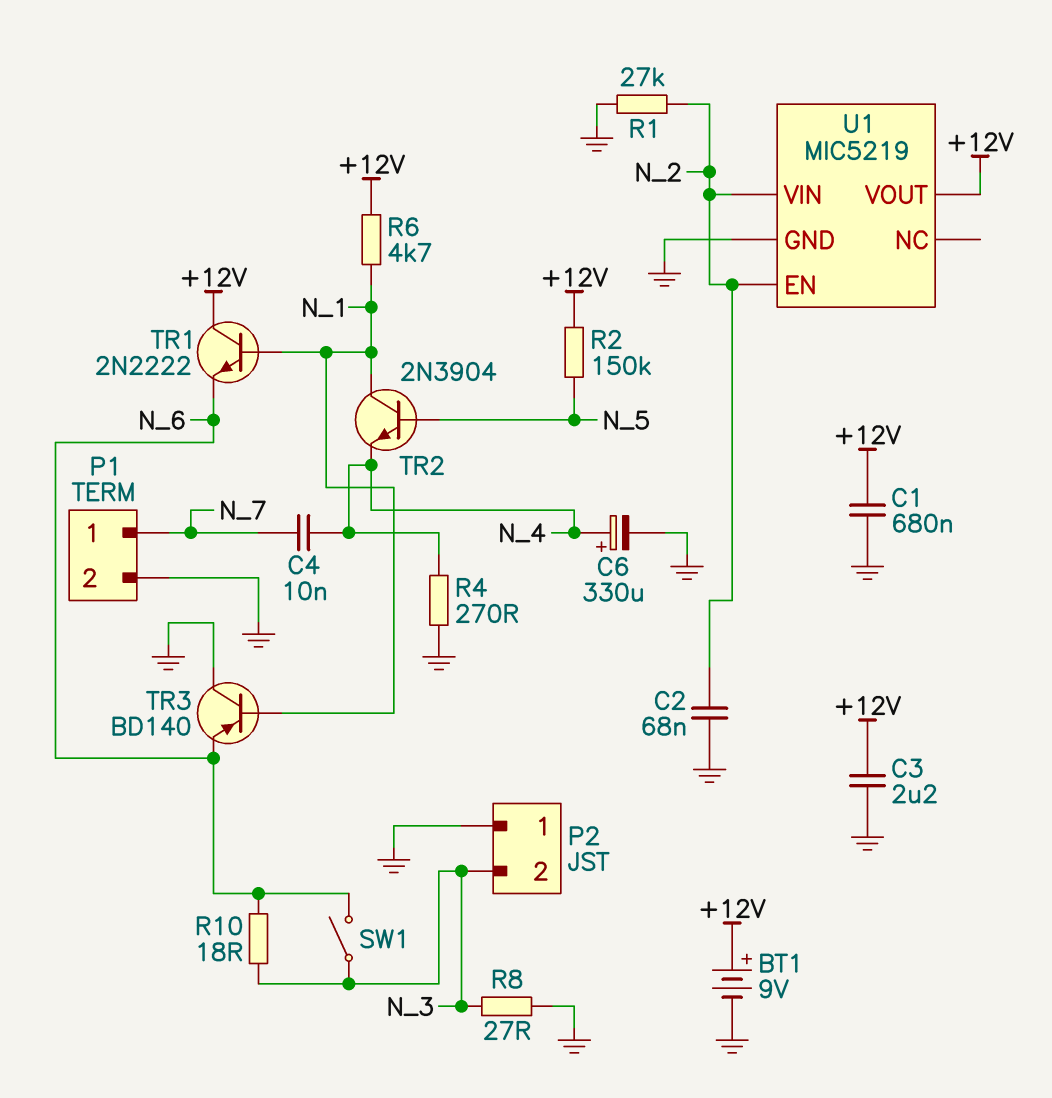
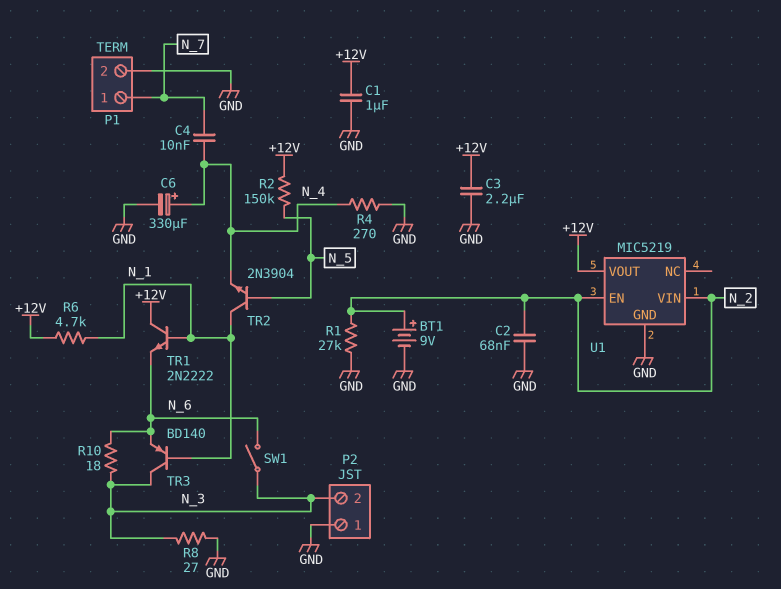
BT1: 9V (plus +12V, minus GND) -> 9V (plus N_2, minus GND)
C1: 680nF (+12V, GND) -> 1uF (+12V, GND)
TR3: PNP BD140 (B N_1, C GND, E N_6) -> PNP BD140 (B N_1, C N_3, E N_6)

